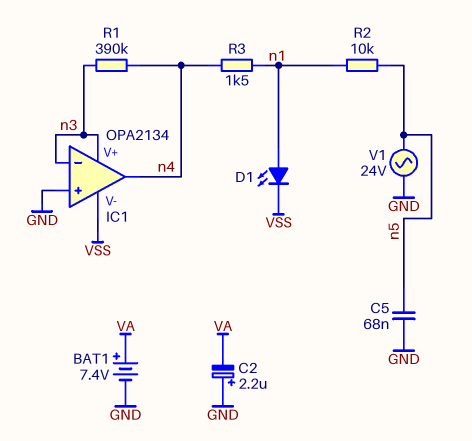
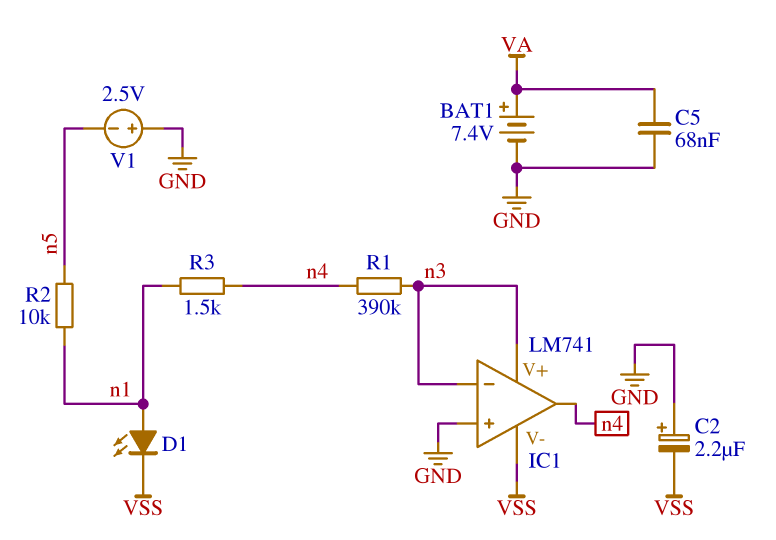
C2: 2.2uF (plus GND, minus VA) -> 2.2uF (plus GND, minus VSS)
C5: 68nF (GND, n5) -> 68nF (GND, VA)
IC1: OPA2134 -> LM741
V1: AC 24V (GND, n5) -> 2.5V (plus GND, minus n5)

